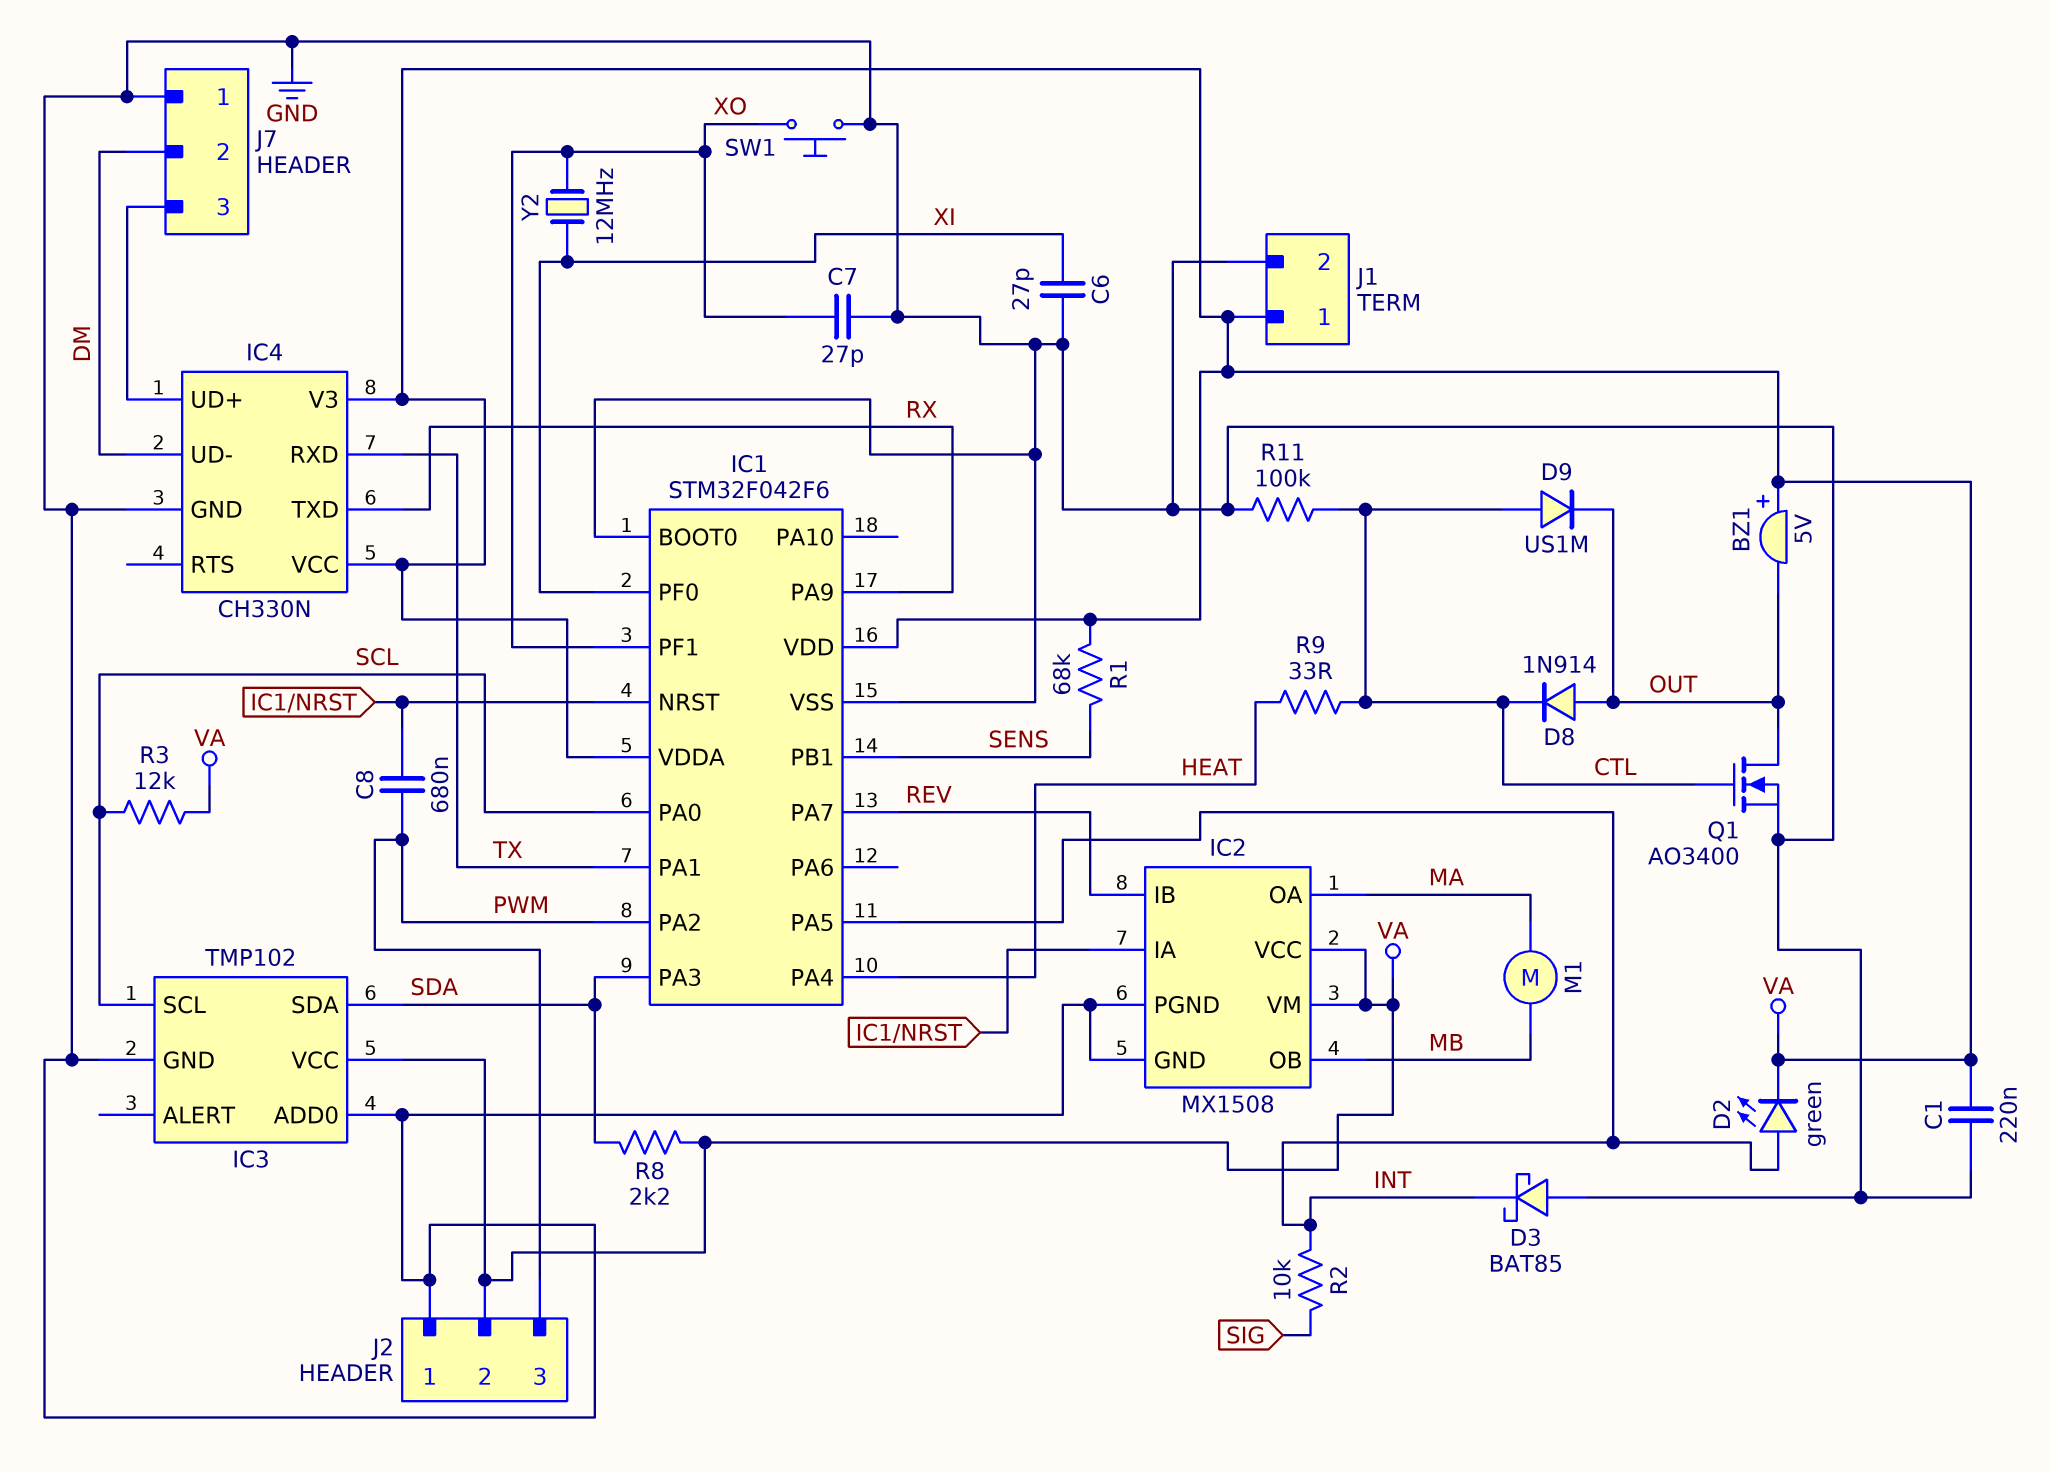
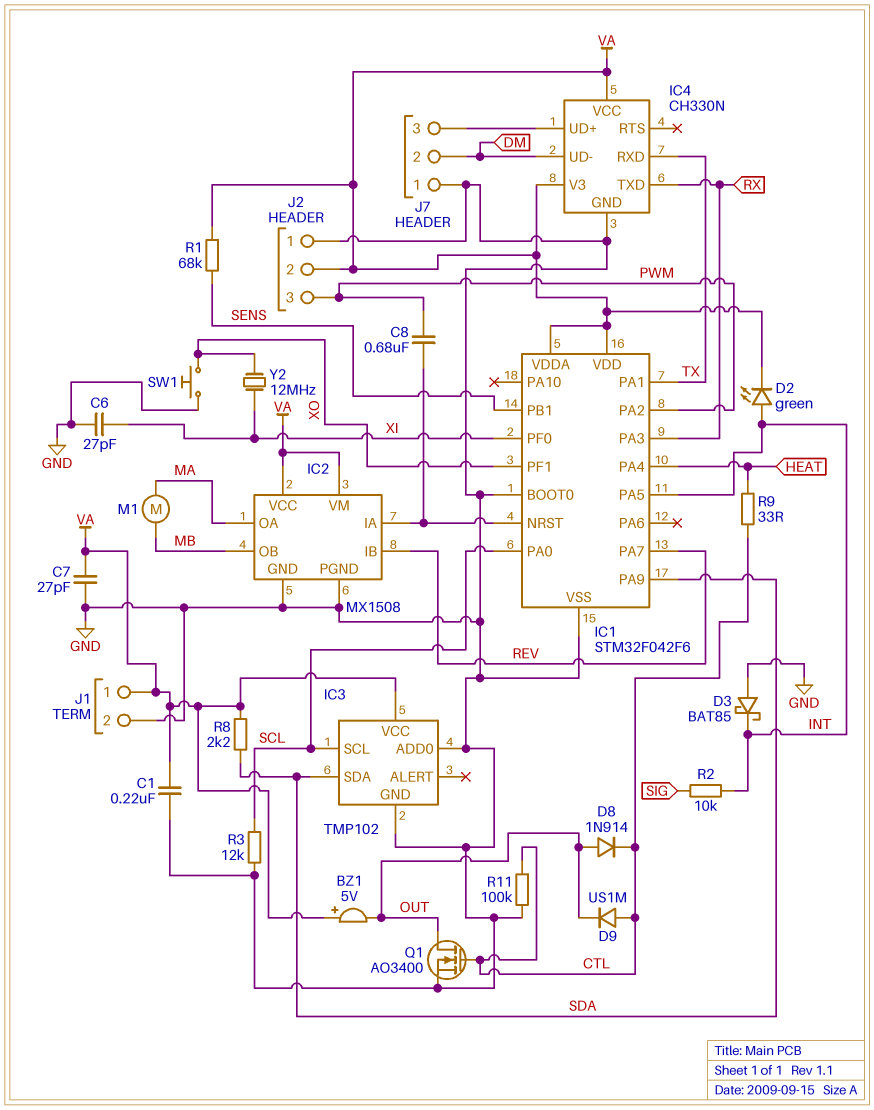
C7: 27pF (GND, XO) -> 27pF (GND, VA)
IC1 pin PA3: SDA -> RX
IC1 pin PA9: RX -> SDA
R3: 12k (SCL, VA) -> 12k (GND, SCL)

